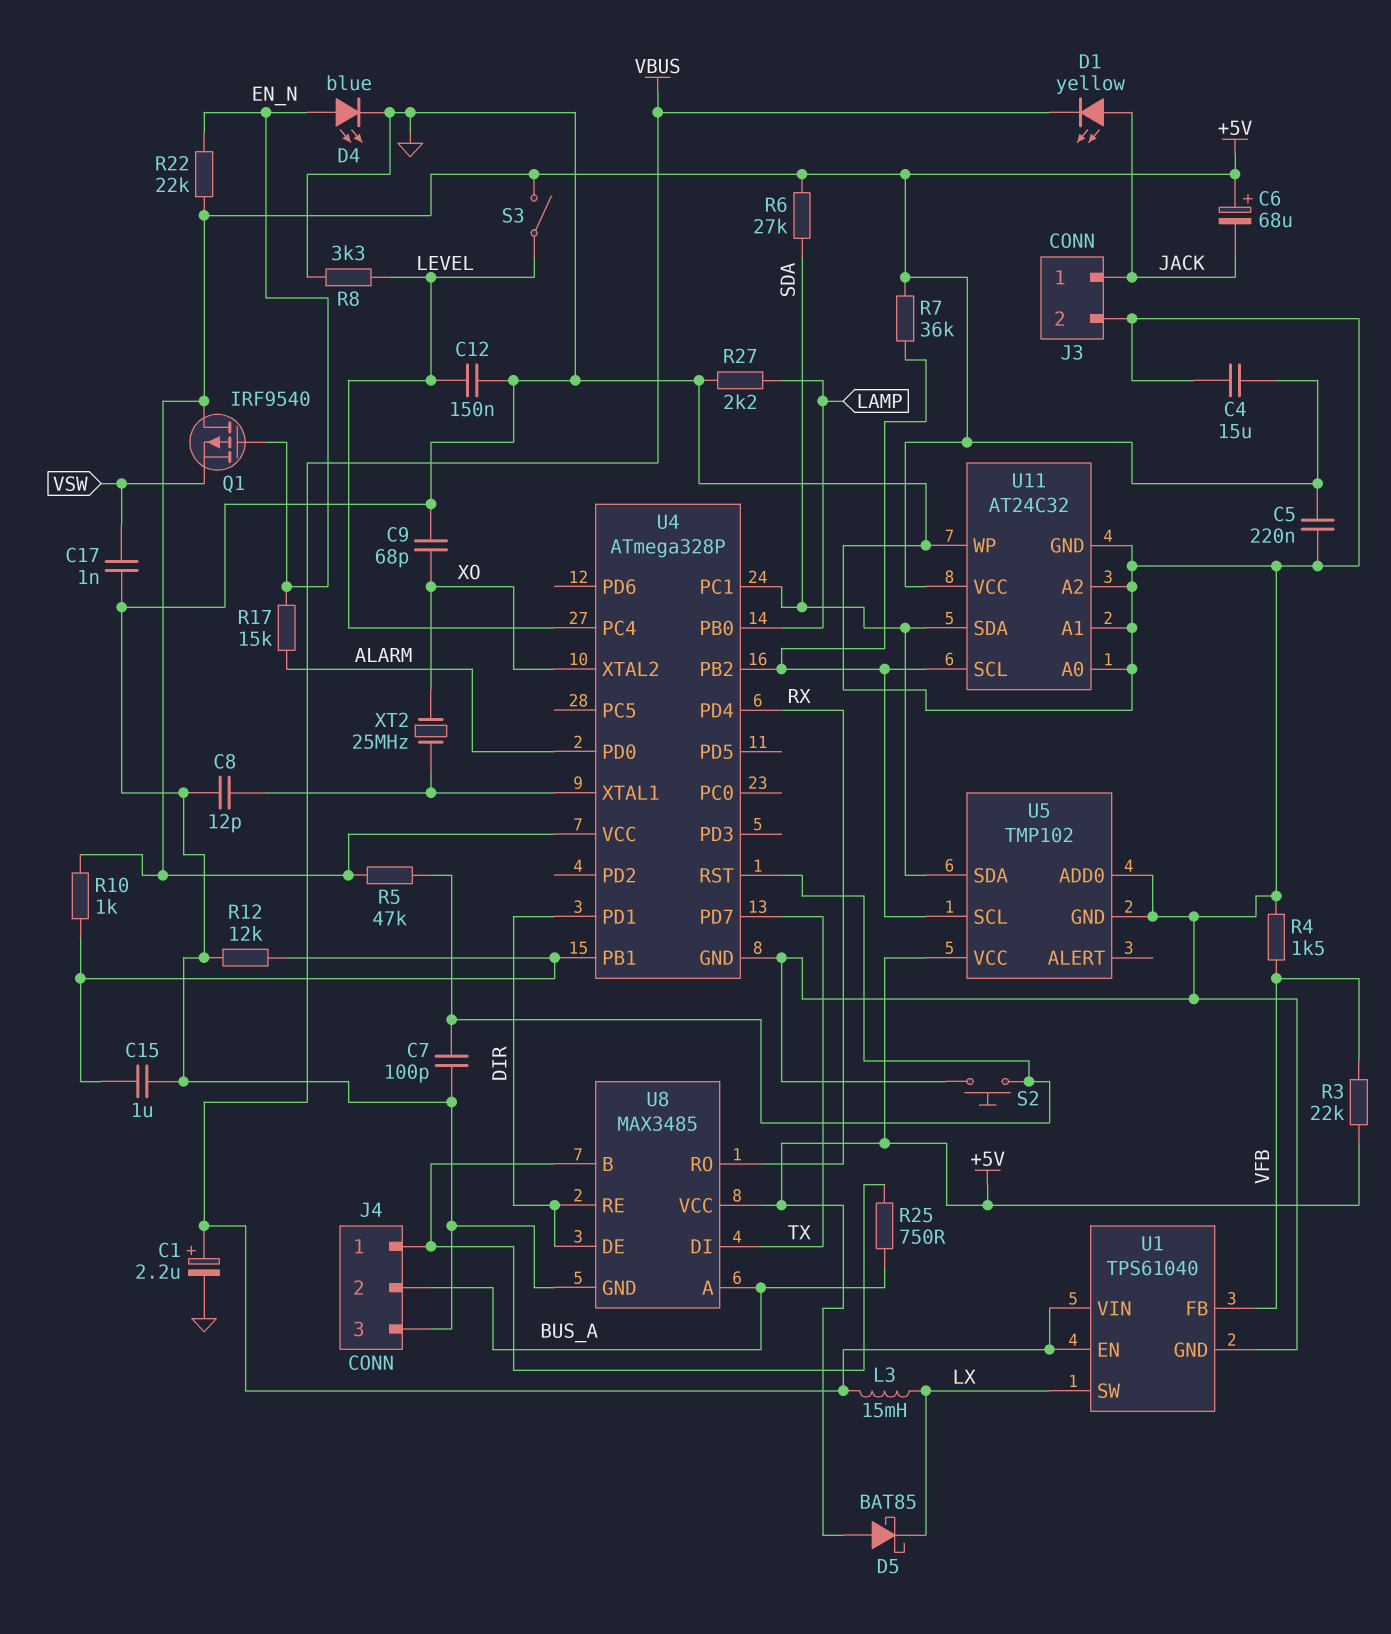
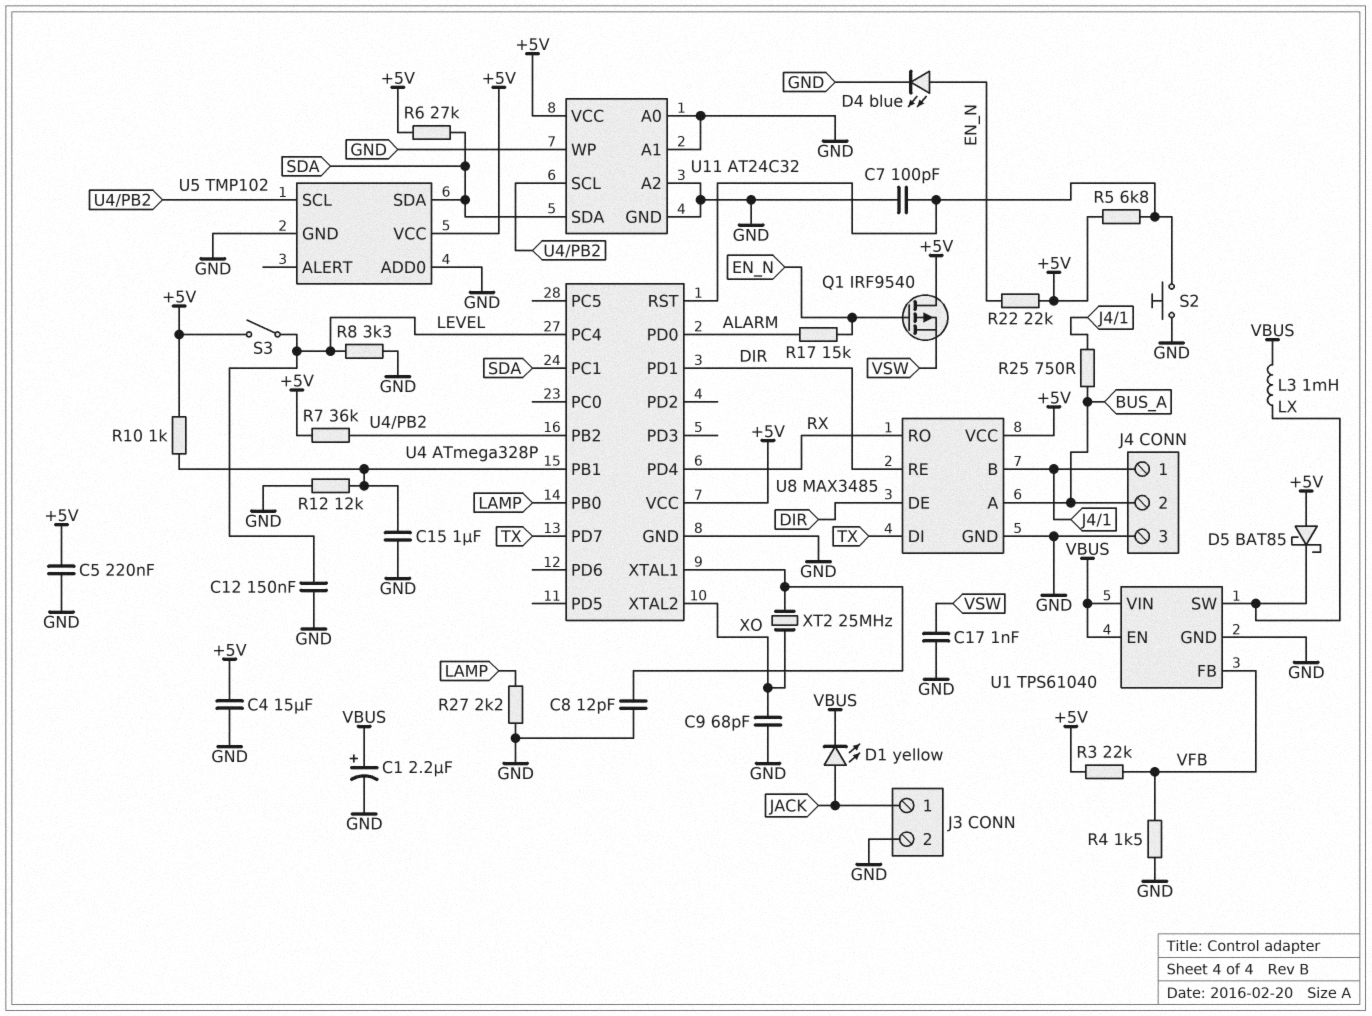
C6: 68uF (plus +5V, minus JACK) -> none
L3: 15mH (LX, VBUS) -> 1mH (LX, VBUS)
R5: 47k (+5V, U4/RST) -> 6.8k (+5V, U4/RST)

